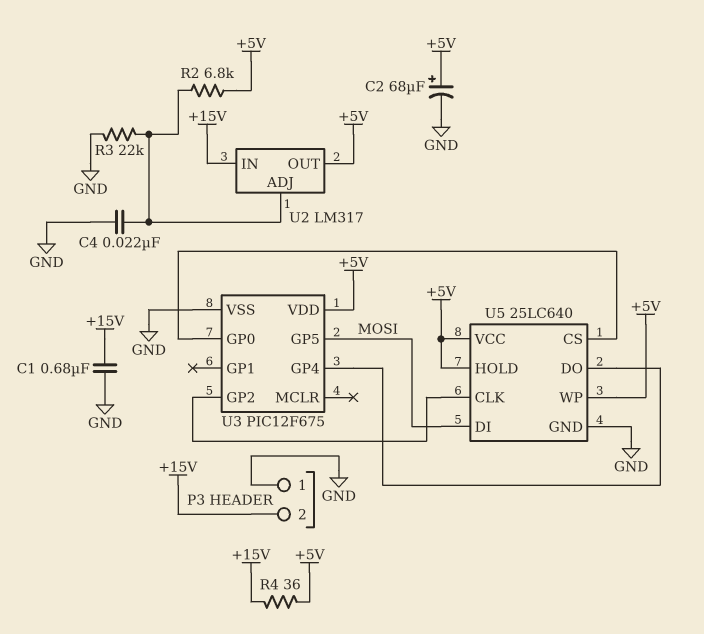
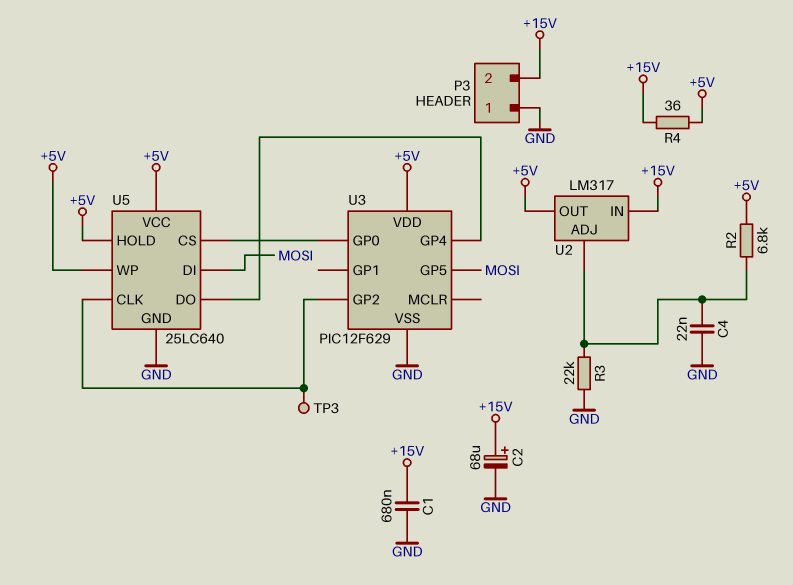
C2: 68uF (plus +5V, minus GND) -> 68uF (plus +15V, minus GND)
TP3: none -> test point (U3/GP2)
U3: PIC12F675 -> PIC12F629

